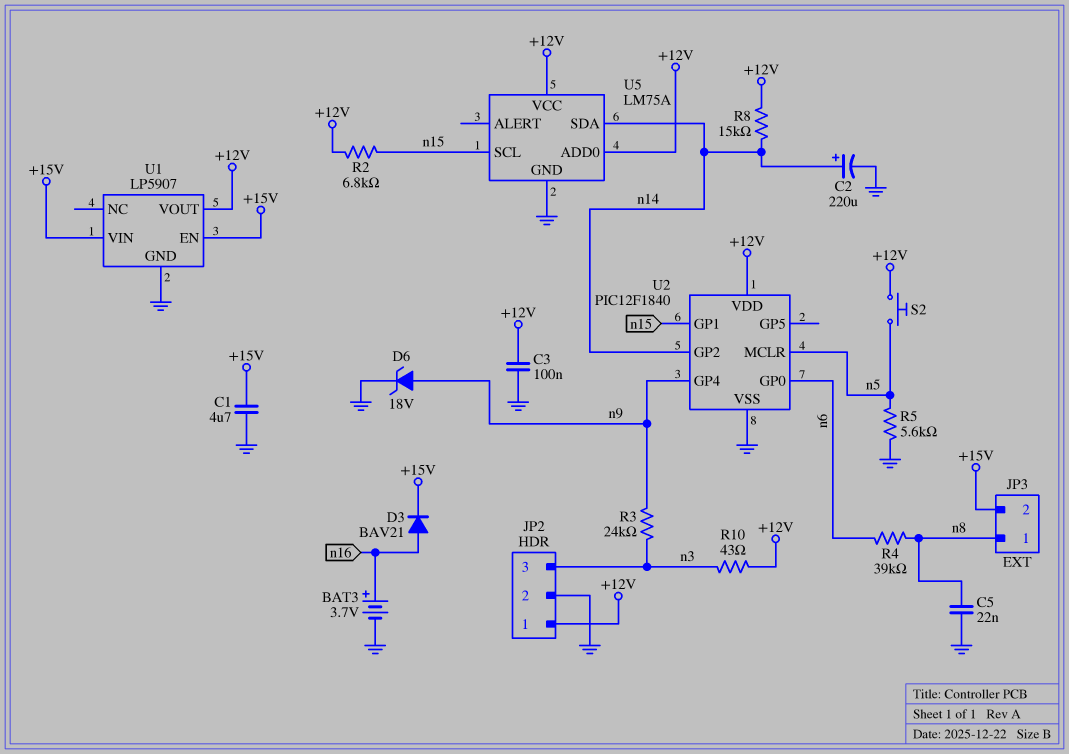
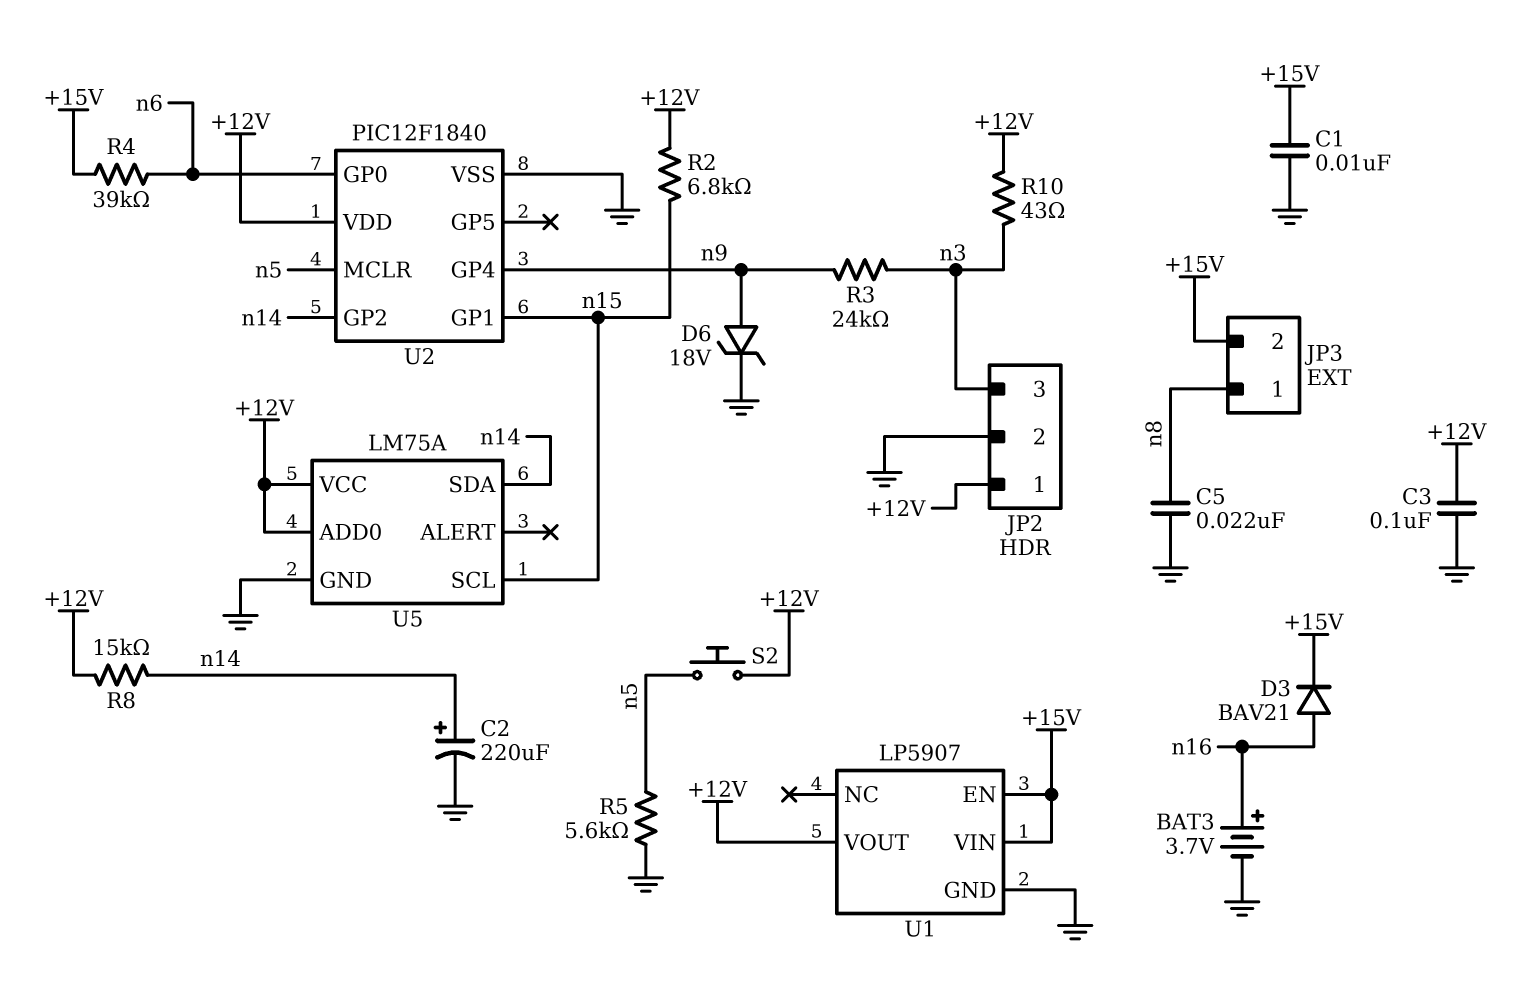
C1: 4.7uF (+15V, GND) -> 10nF (+15V, GND)
R4: 39k (n6, n8) -> 39k (+15V, n6)

